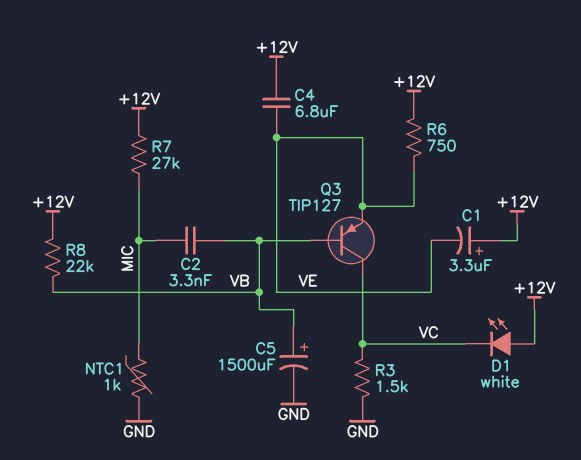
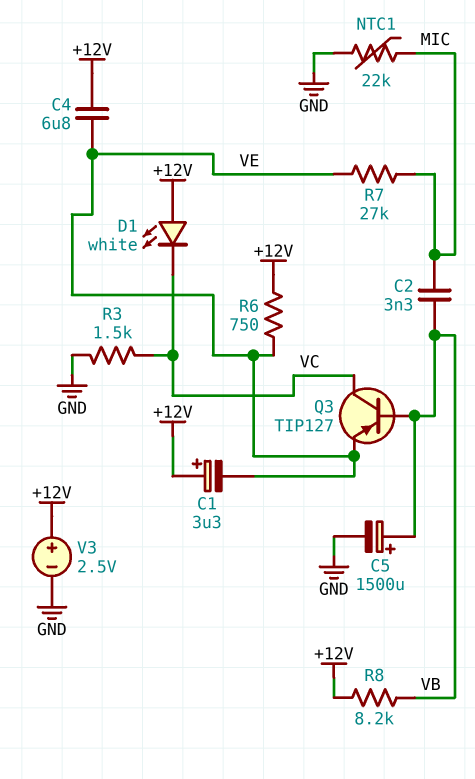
NTC1: 1k (GND, MIC) -> 22k (GND, MIC)
R7: 27k (+12V, MIC) -> 27k (MIC, VE)
R8: 22k (+12V, VB) -> 8.2k (+12V, VB)
V3: none -> 2.5V (plus +12V, minus GND)

